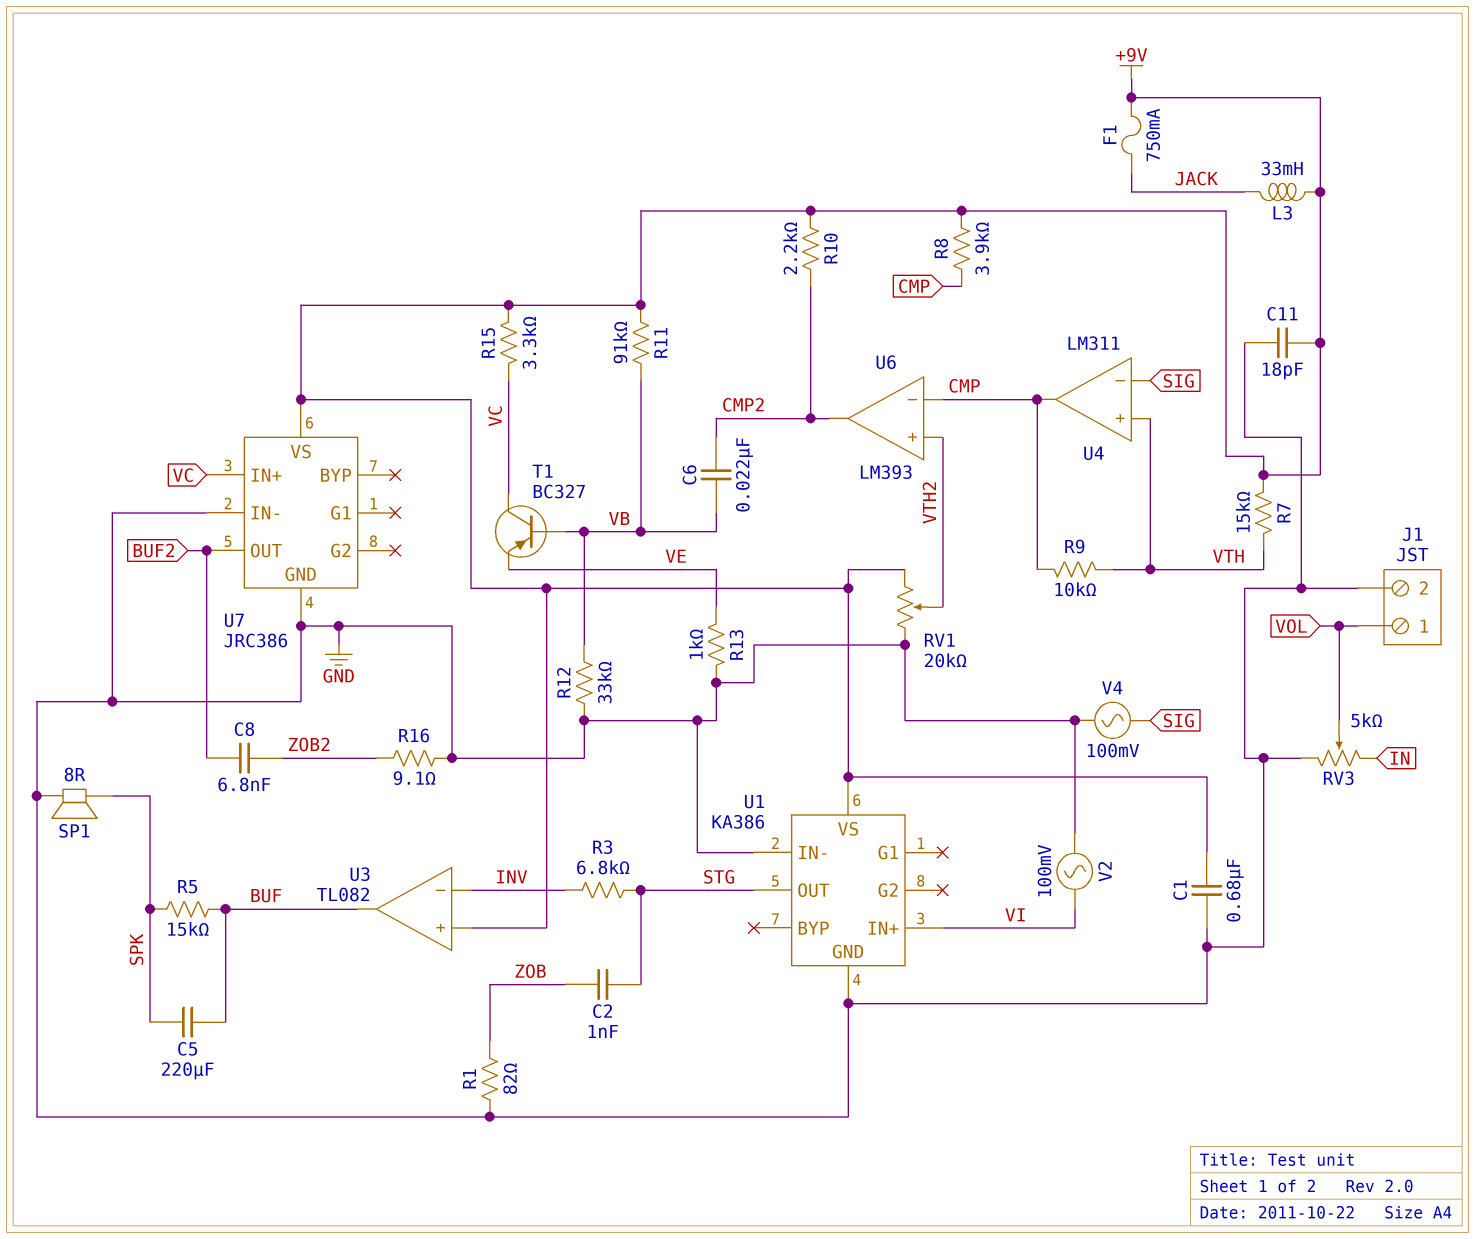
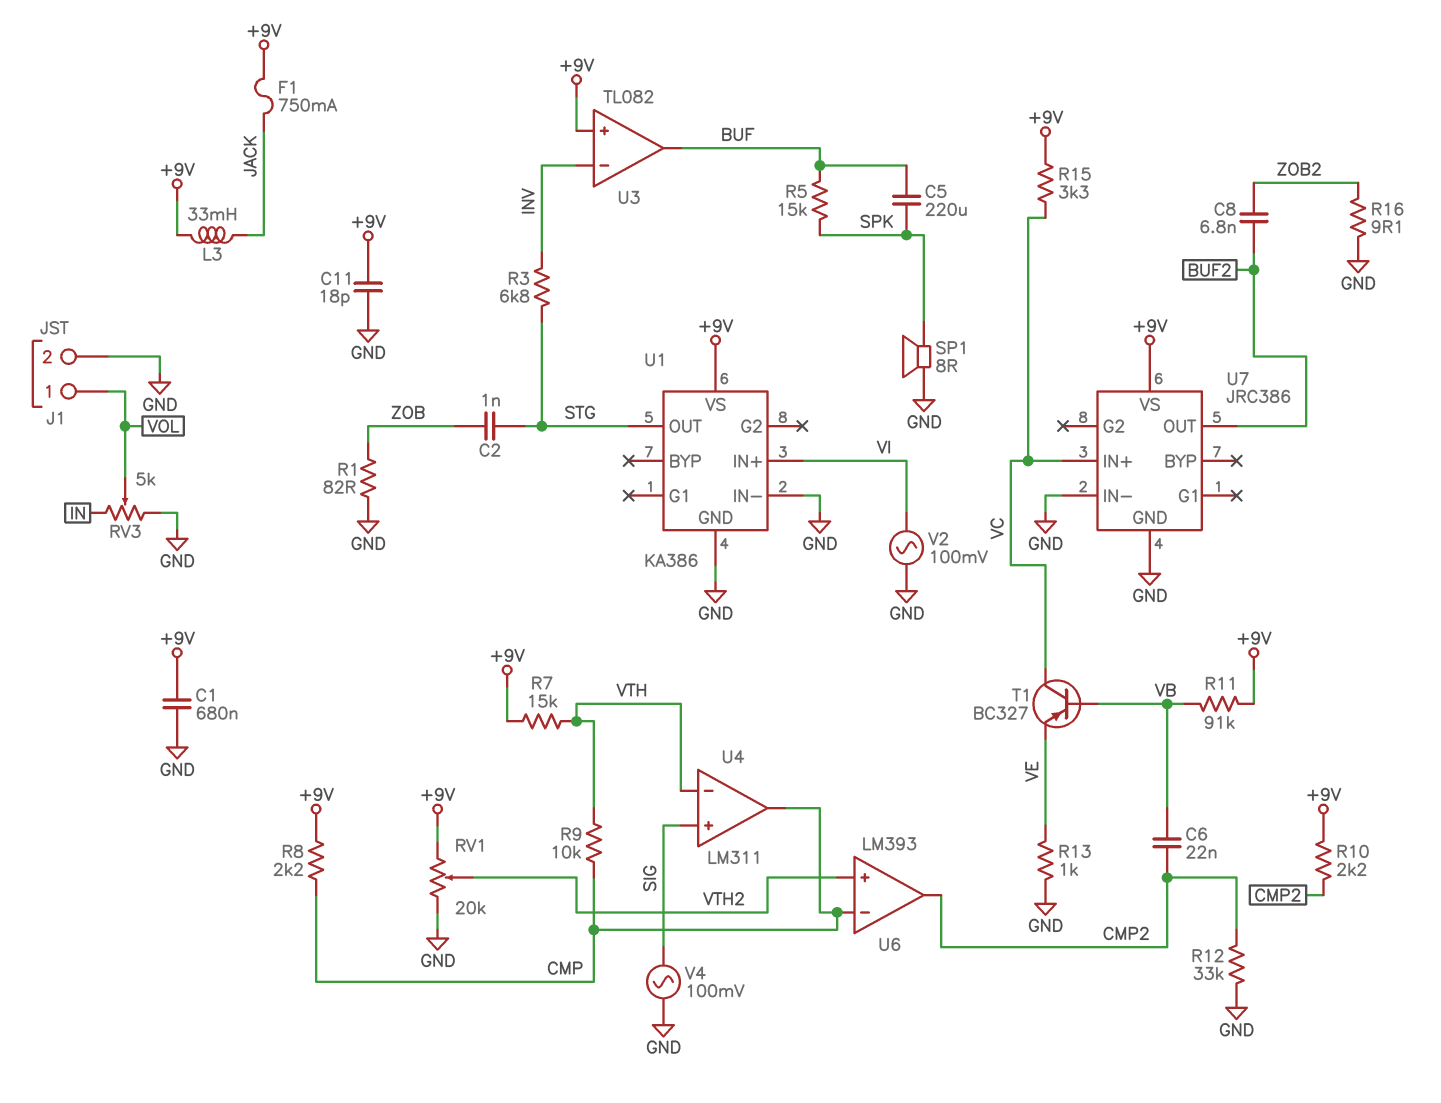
R8: 3.9k (+9V, CMP) -> 2.2k (+9V, CMP)
R12: 33k (GND, VB) -> 33k (CMP2, GND)
U4 pin in+: VTH -> SIG
U4 pin in-: SIG -> VTH

